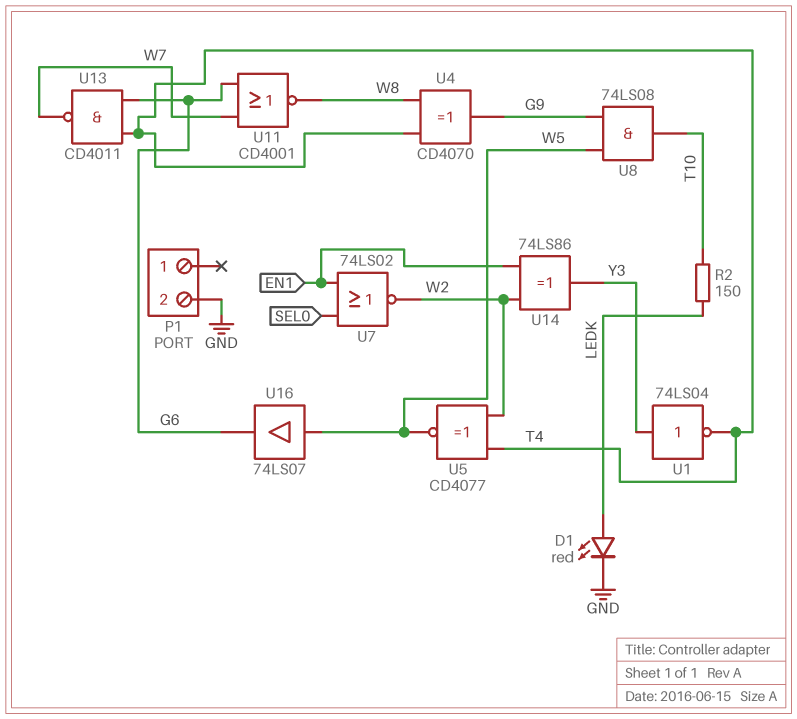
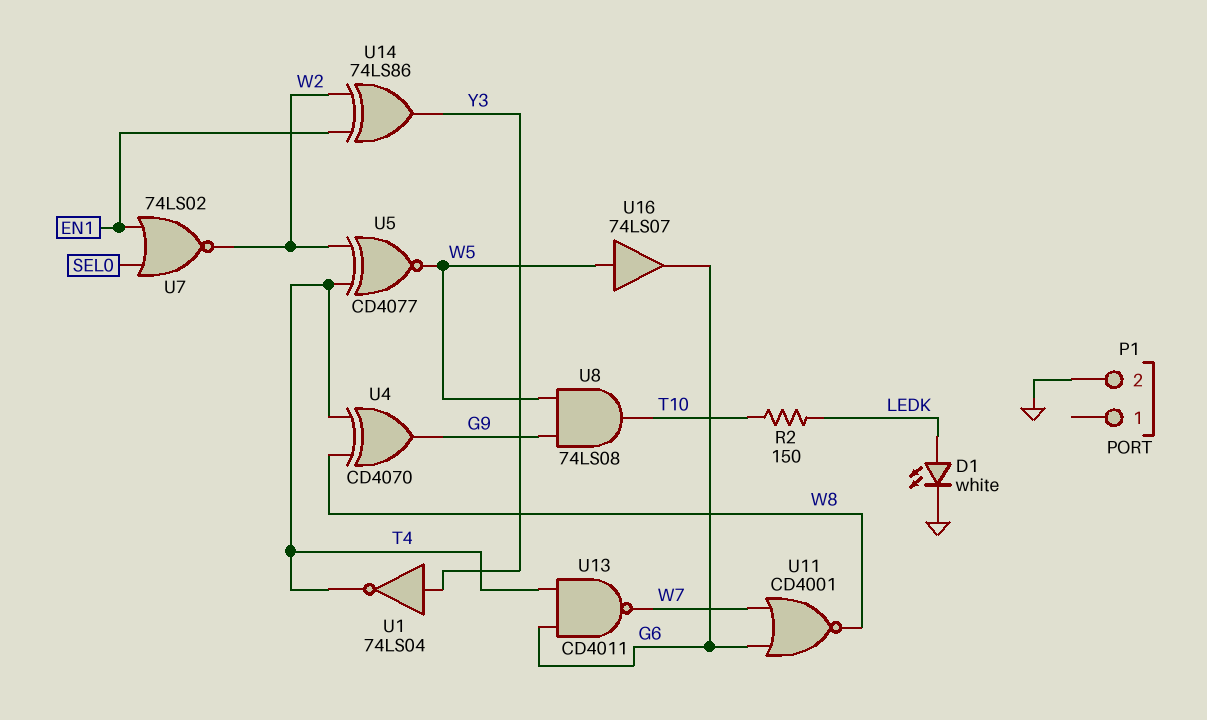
D1: LED red (A LEDK, K GND) -> LED white (A LEDK, K GND)

